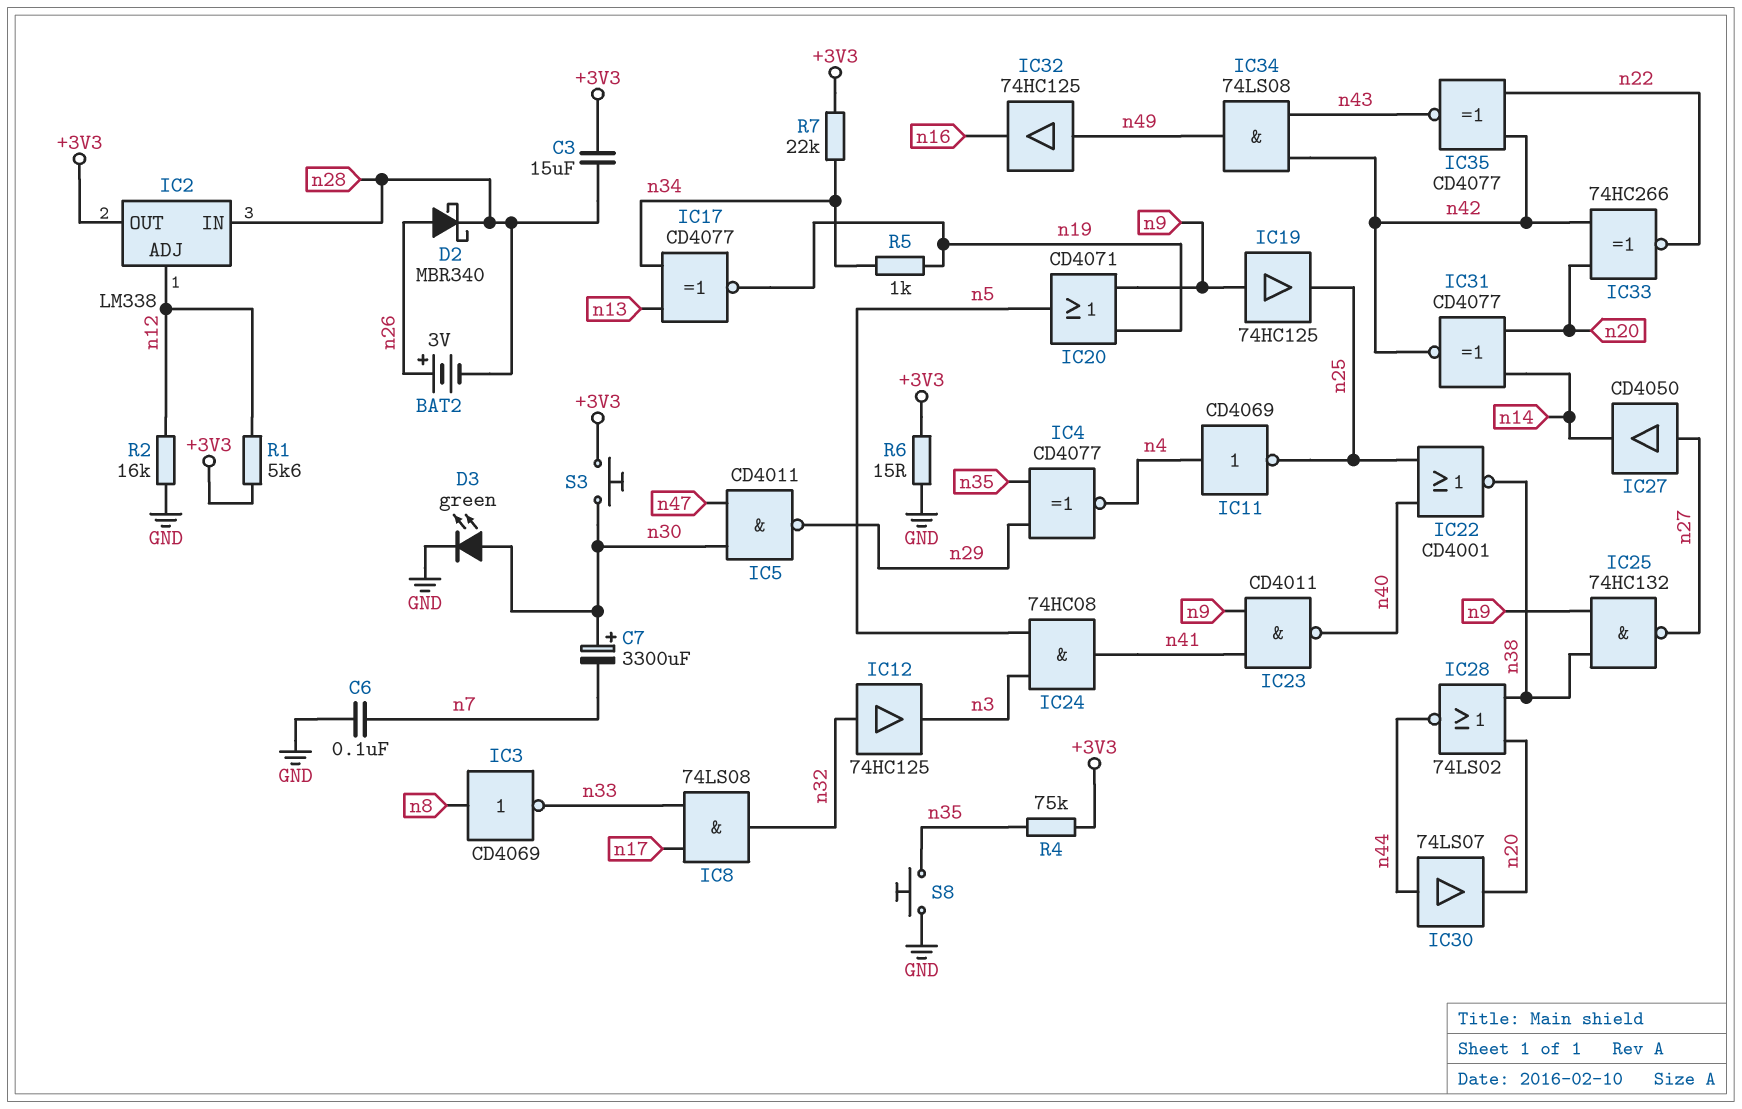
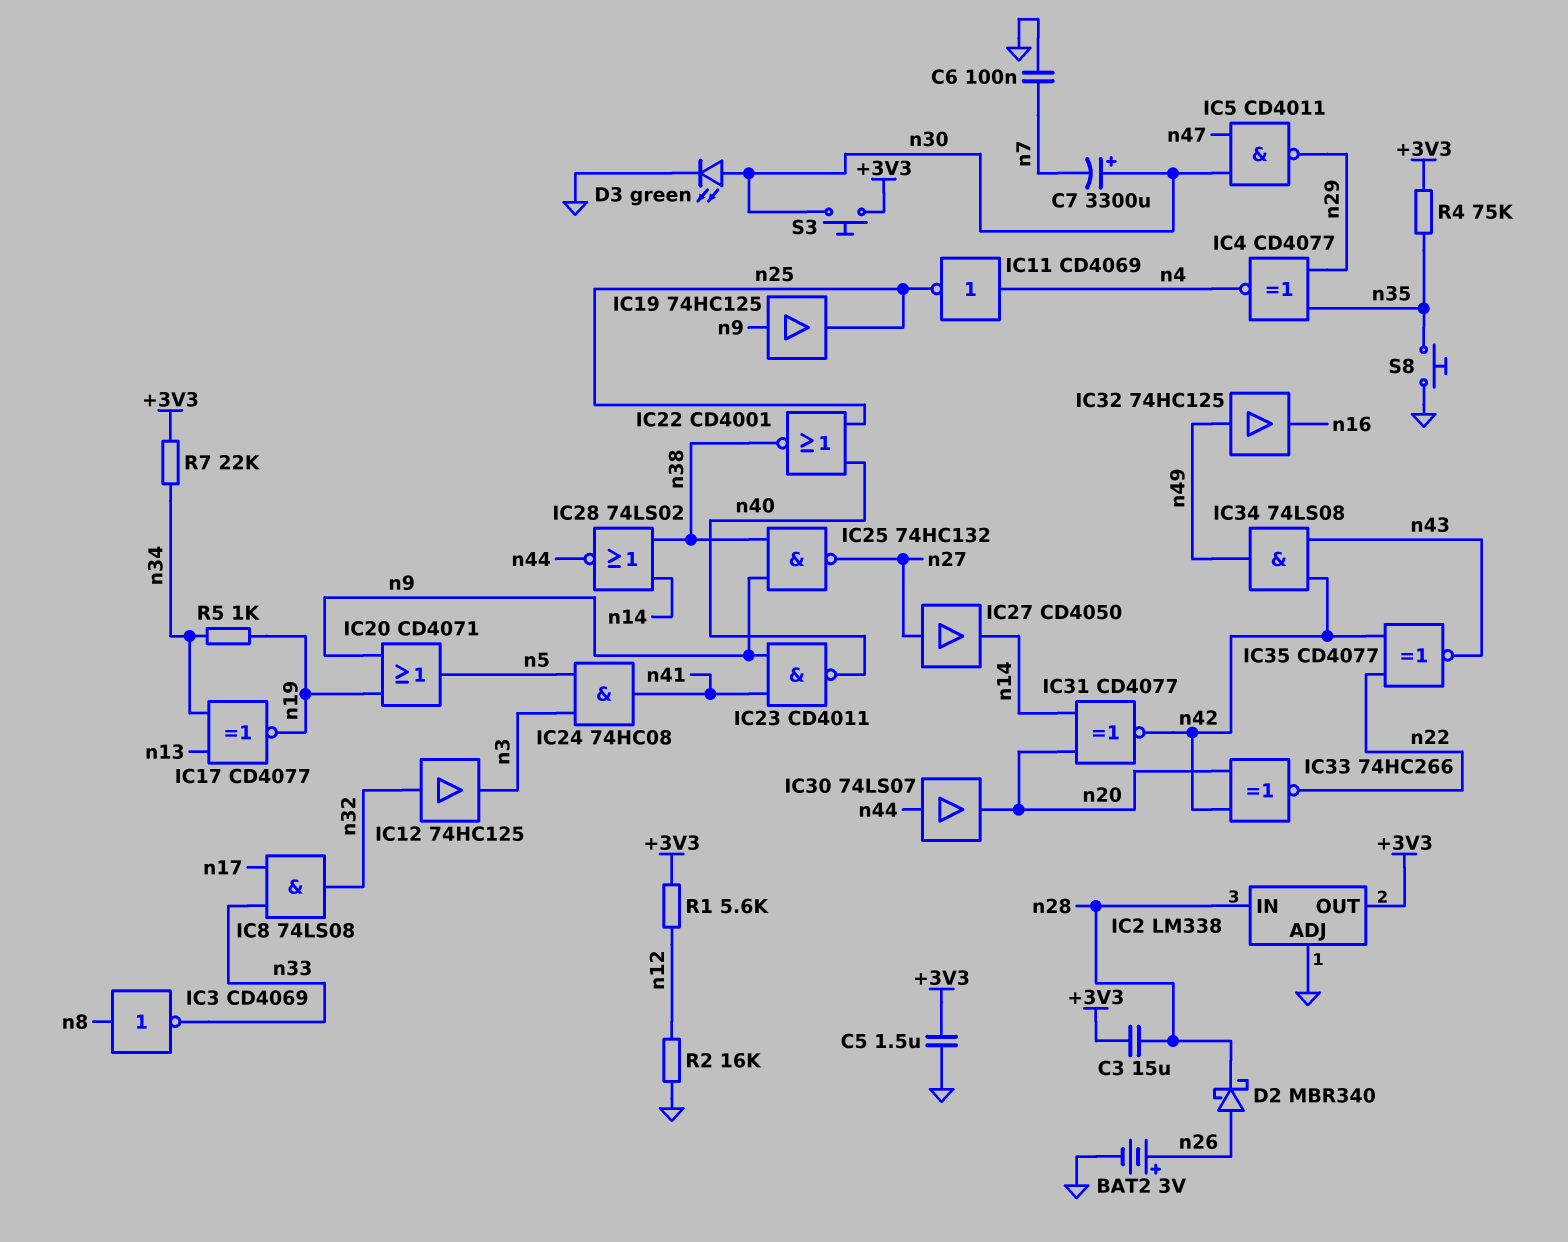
BAT2: 3V (plus n26, minus n28) -> 3V (plus n26, minus GND)
C5: none -> 1.5uF (+3V3, GND)
IC2 pin ADJ: n12 -> GND
IC28: NOR 74LS02 (in n20, in n38, out n44) -> NOR 74LS02 (in n14, in n38, out n44)
R6: 15 (+3V3, GND) -> none

